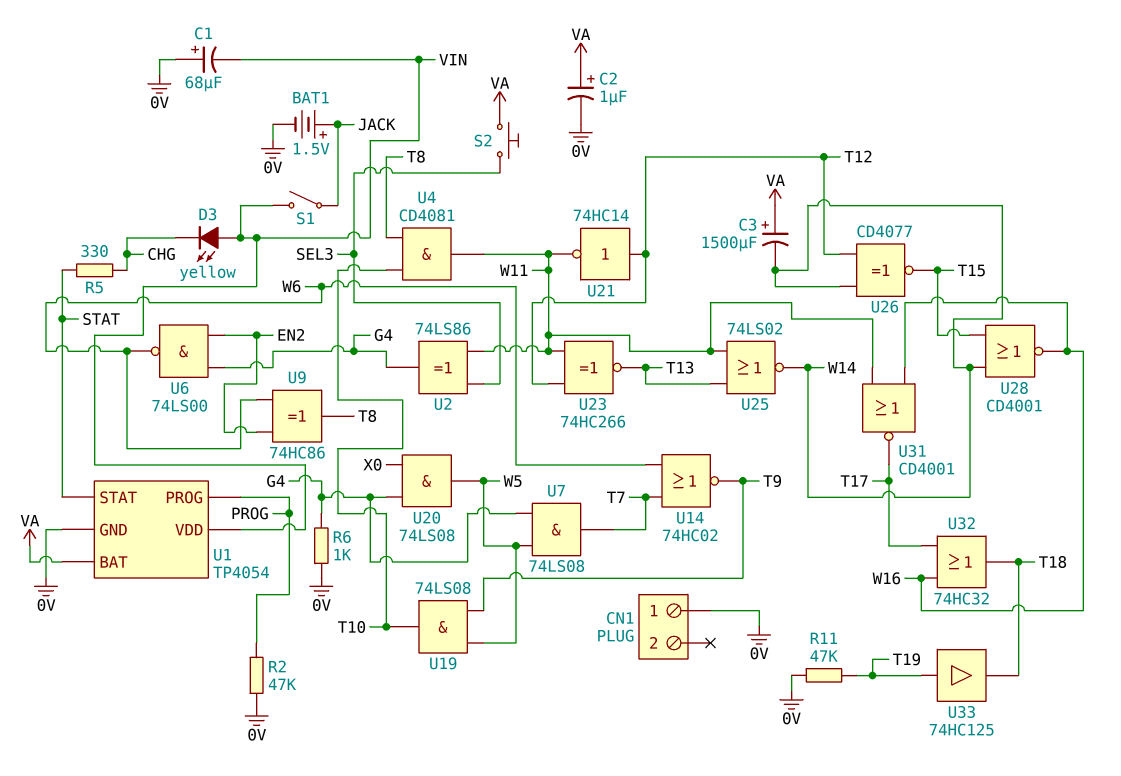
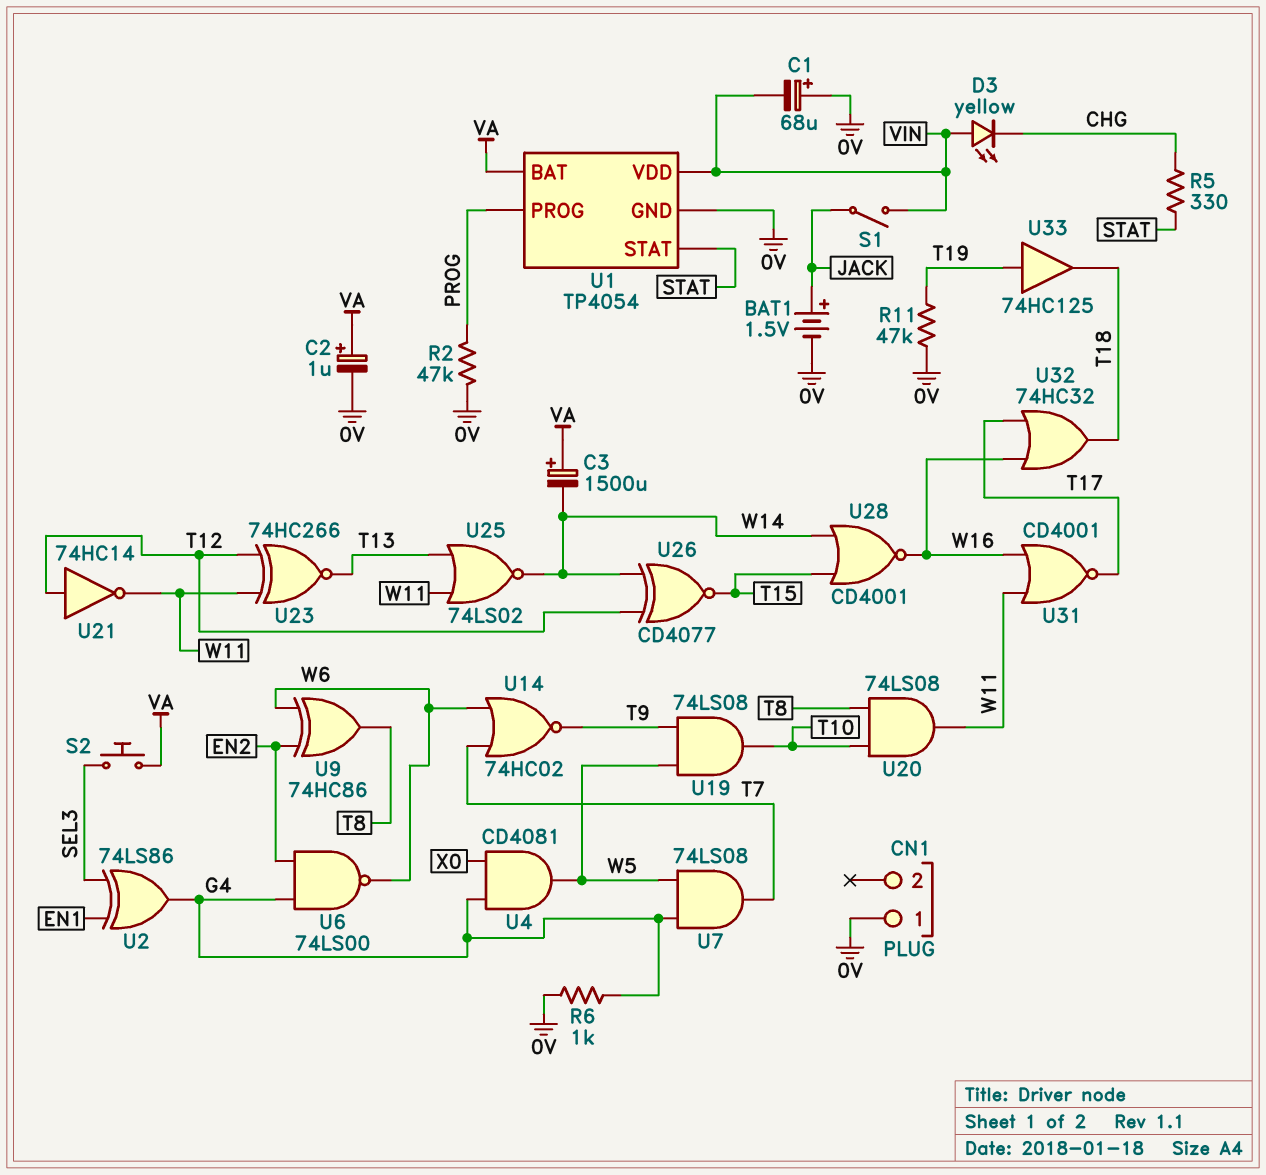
U2: XOR 74LS86 (in SEL3, in W11, out G4) -> XOR 74LS86 (in EN1, in SEL3, out G4)
U4: AND CD4081 (in T8, in T10, out W11) -> AND CD4081 (in G4, in X0, out W5)
U20: AND 74LS08 (in G4, in X0, out W5) -> AND 74LS08 (in T8, in T10, out W11)

